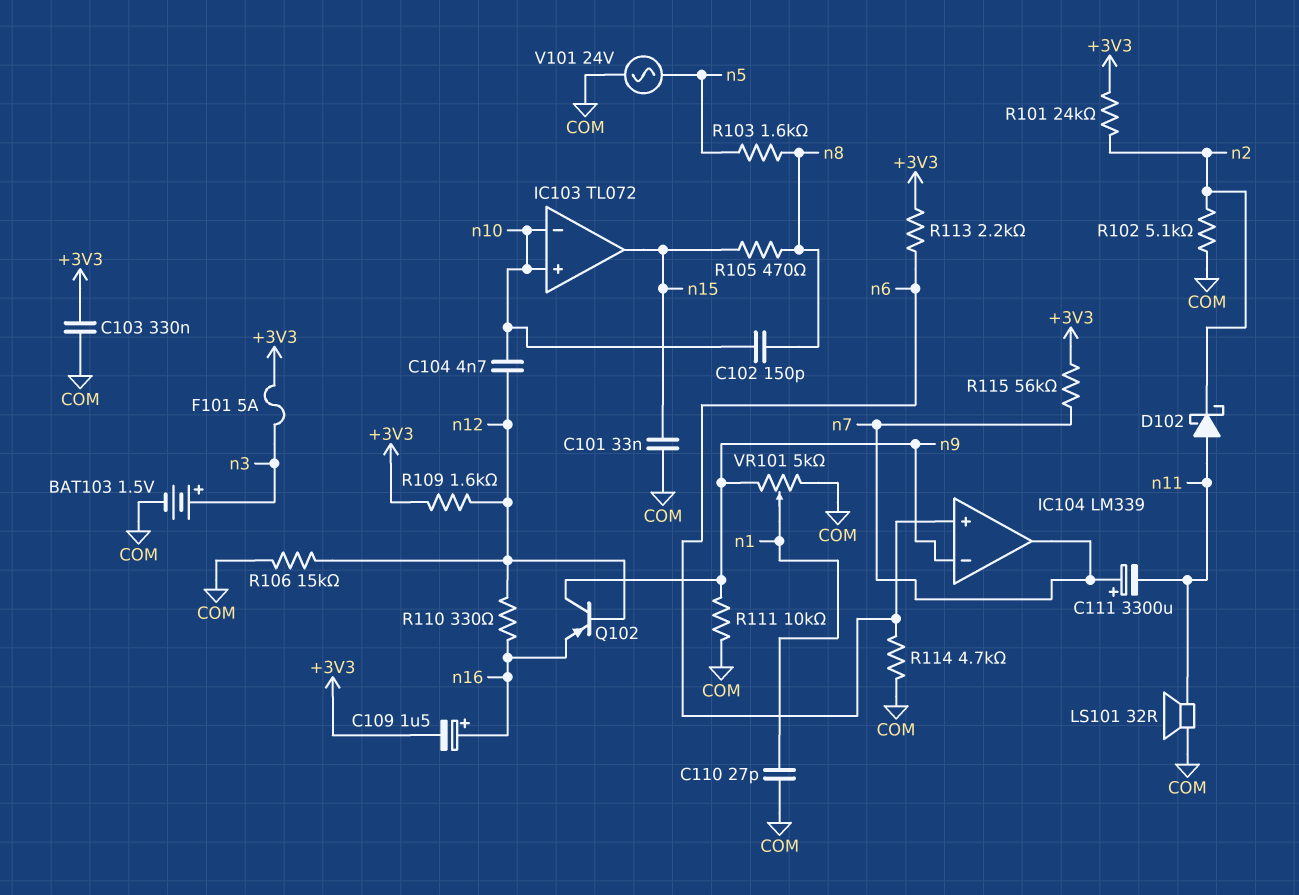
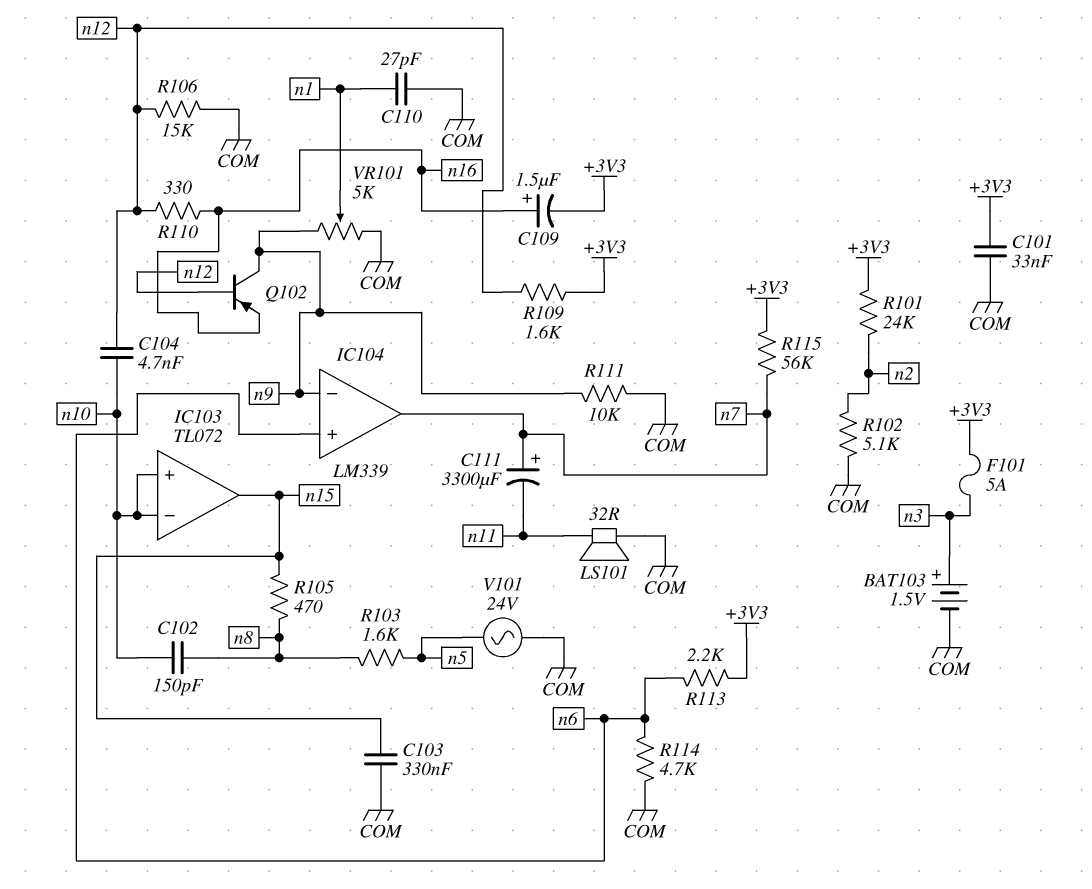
C101: 33nF (COM, n15) -> 33nF (+3V3, COM)
C103: 330nF (+3V3, COM) -> 330nF (COM, n15)
D102: schottky (A n11, K n2) -> none

